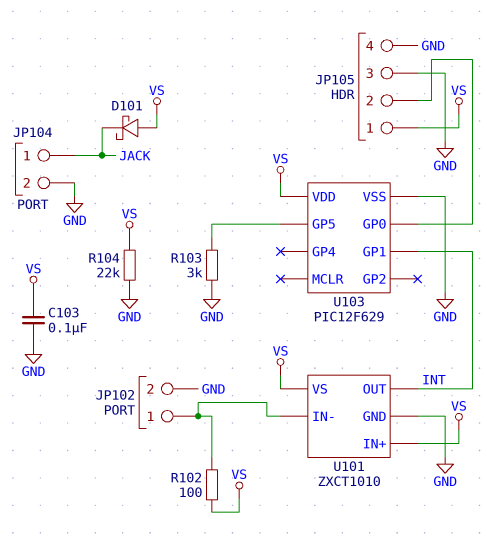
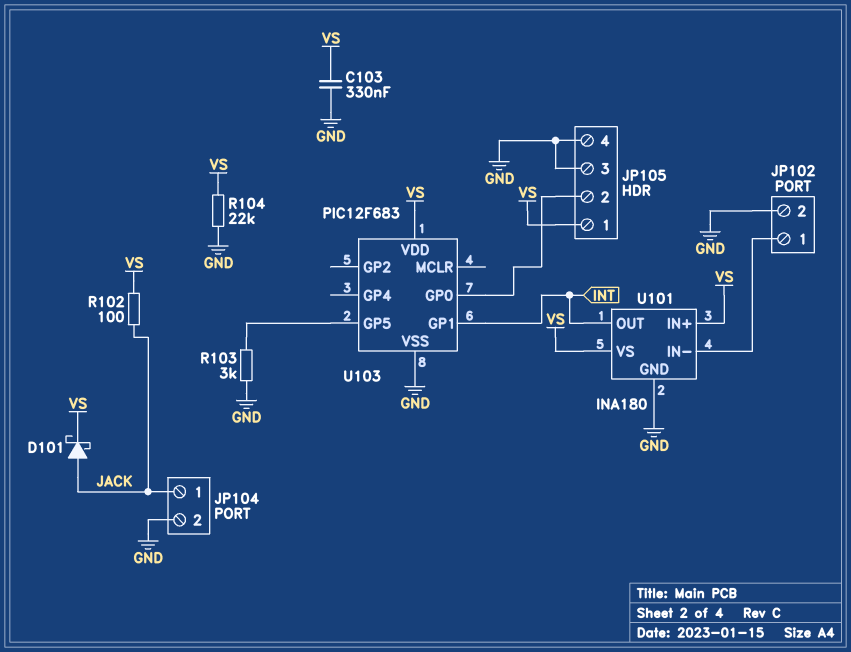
C103: 100nF (GND, VS) -> 330nF (GND, VS)
D101: schottky (A VS, K JACK) -> schottky (A JACK, K VS)
R102: 100 (JP102/1, VS) -> 100 (JACK, VS)
U101: ZXCT1010 -> INA180
U103: PIC12F629 -> PIC12F683

